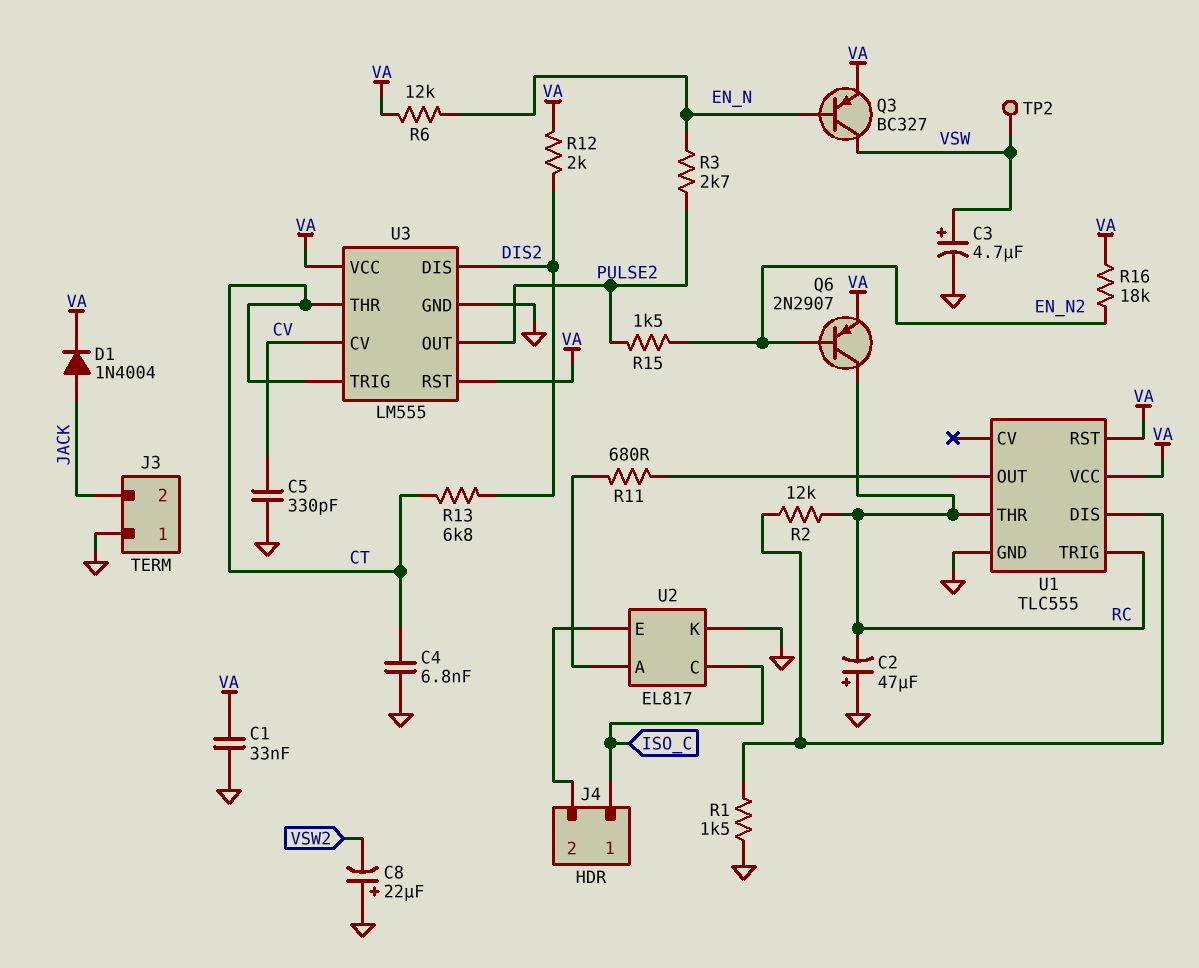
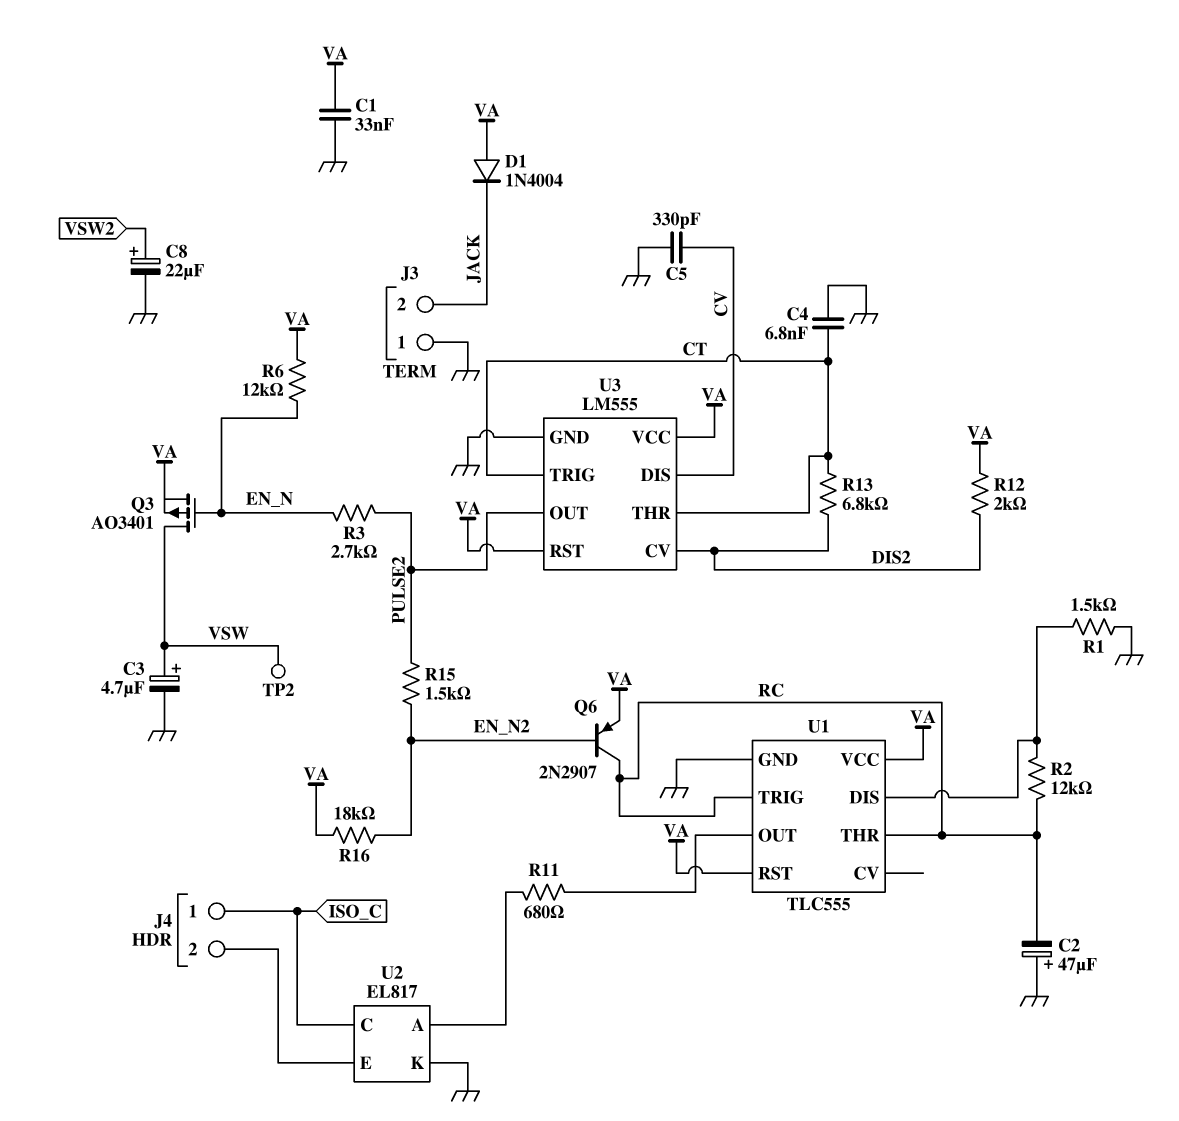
C8: 22uF (plus GND, minus VSW2) -> 22uF (plus VSW2, minus GND)
D1: diode 1N4004 (A JACK, K VA) -> diode 1N4004 (A VA, K JACK)
Q3: PNP BC327 (B EN_N, C VSW, E VA) -> PMOS AO3401 (G EN_N, D VSW, S VA)
U3 pin CV: CV -> DIS2
U3 pin DIS: DIS2 -> CV

